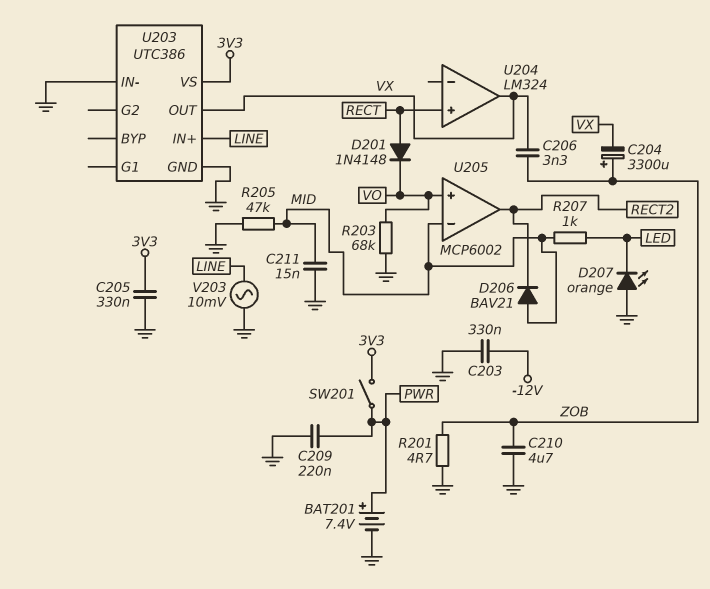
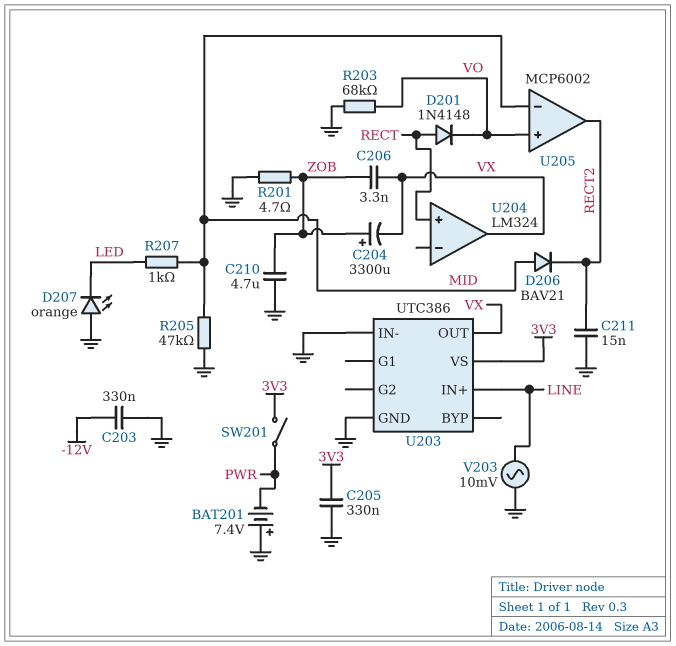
BAT201: 7.4V (plus PWR, minus GND) -> 7.4V (plus GND, minus PWR)
C209: 220nF (GND, PWR) -> none
C211: 15nF (GND, MID) -> 15nF (GND, RECT2)

